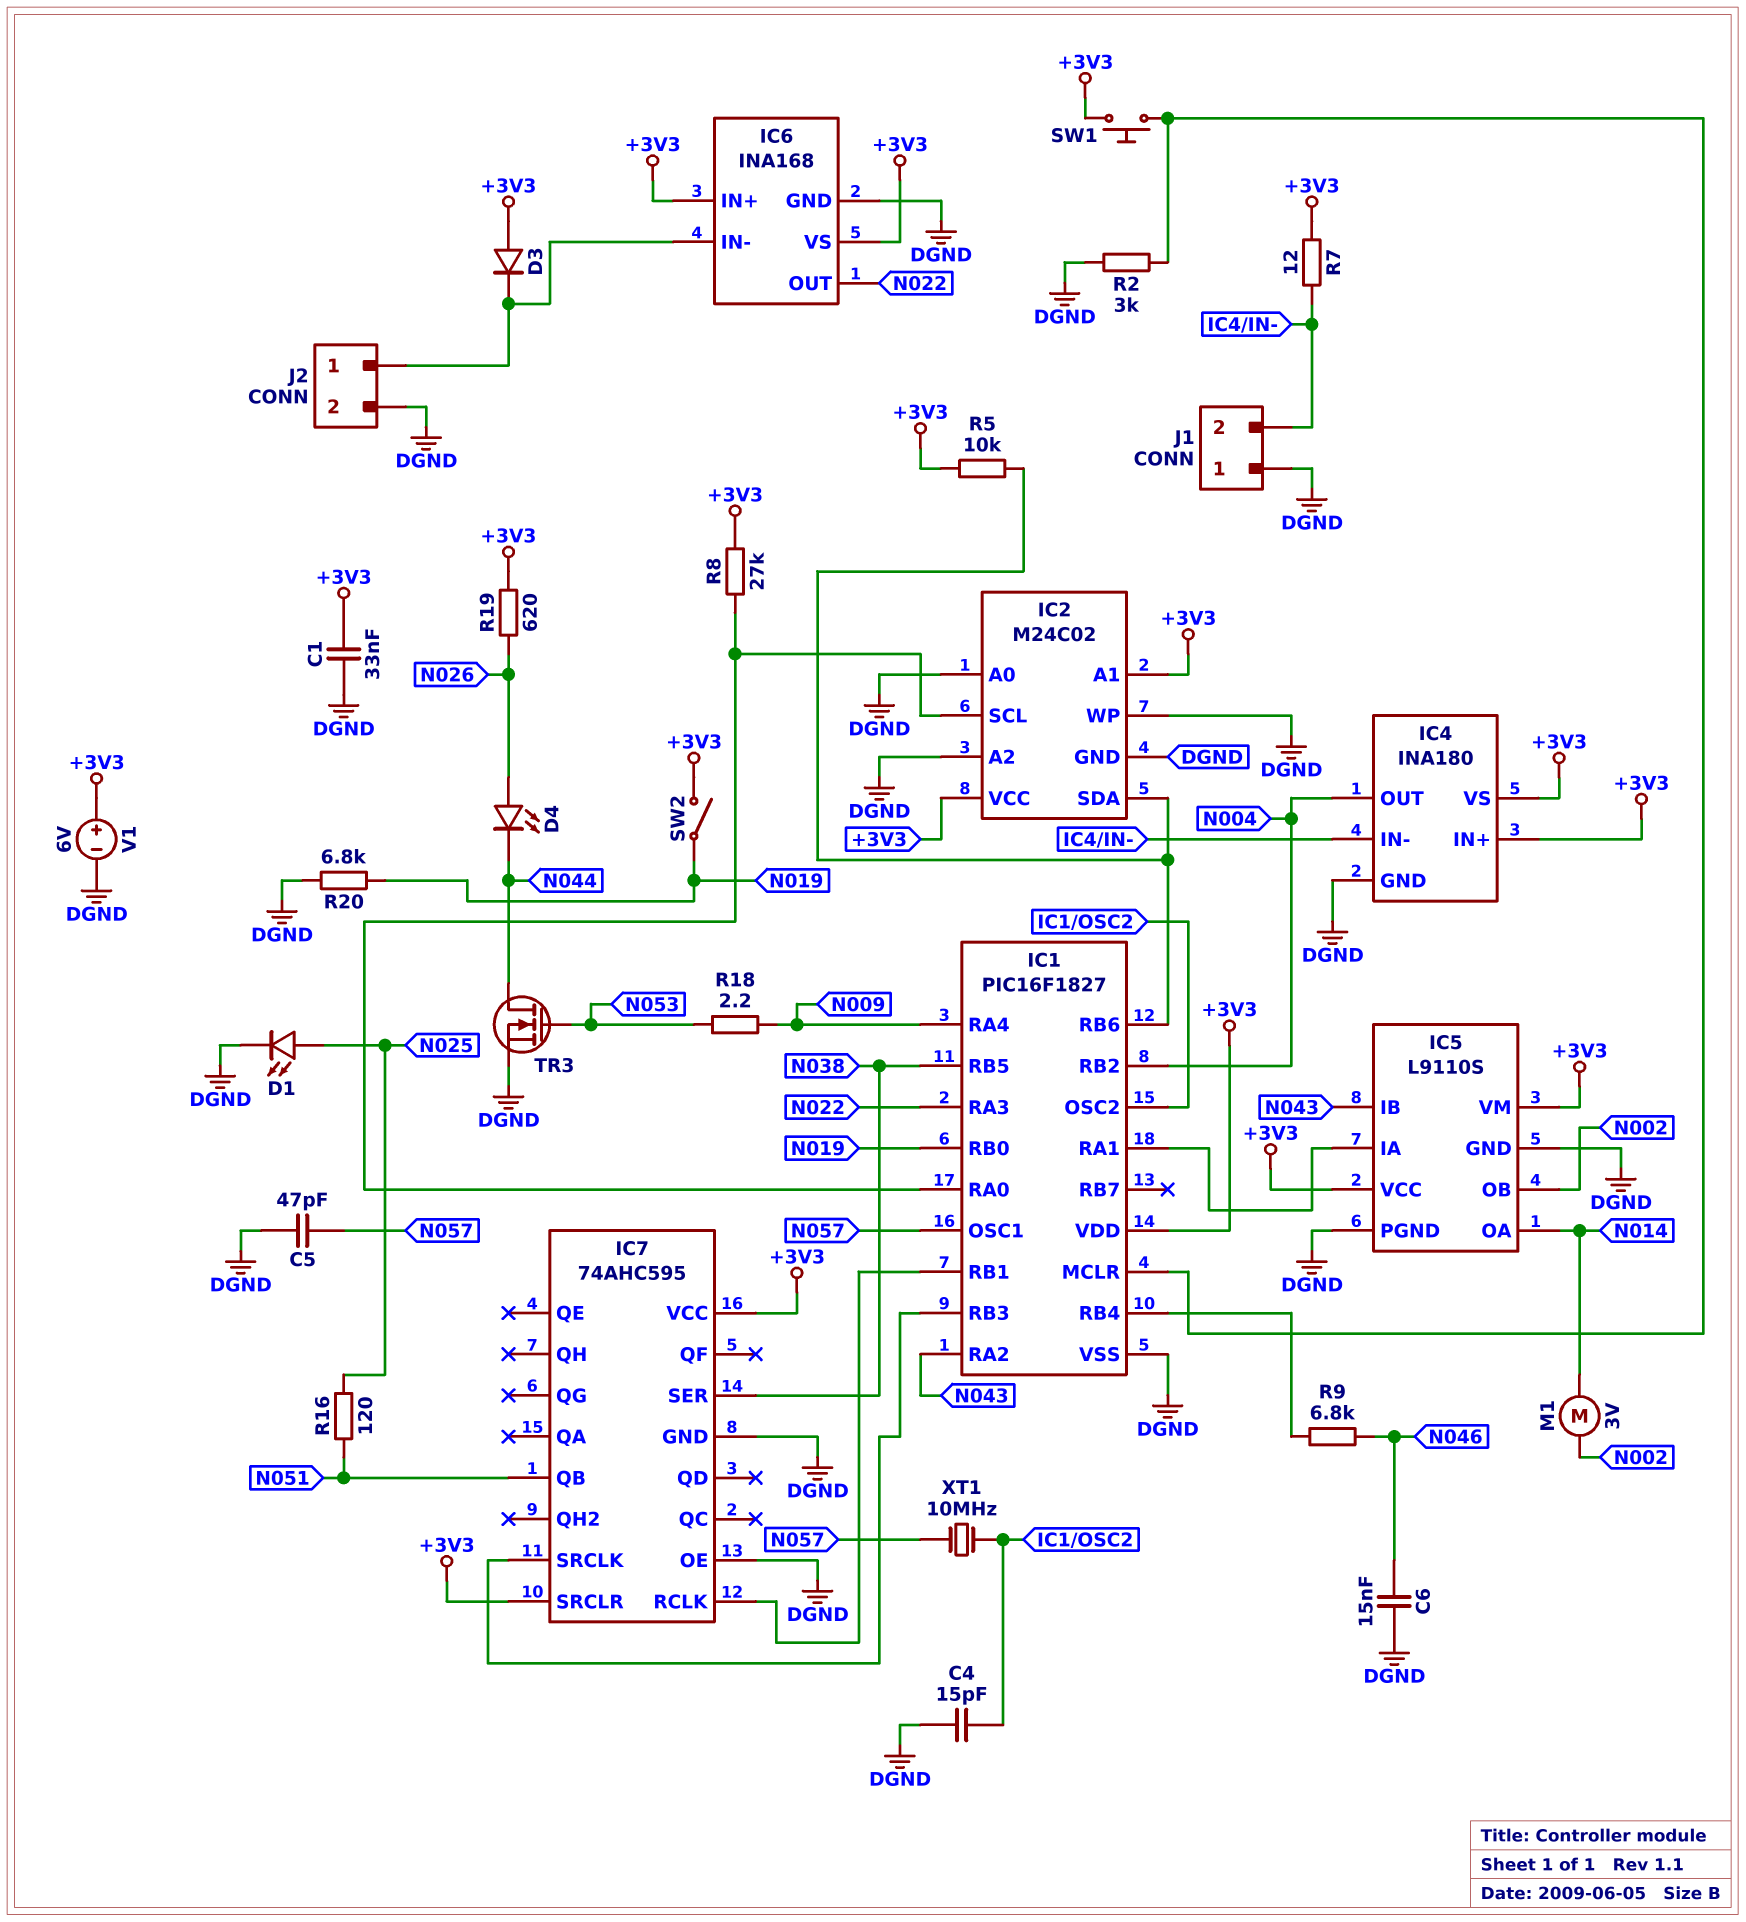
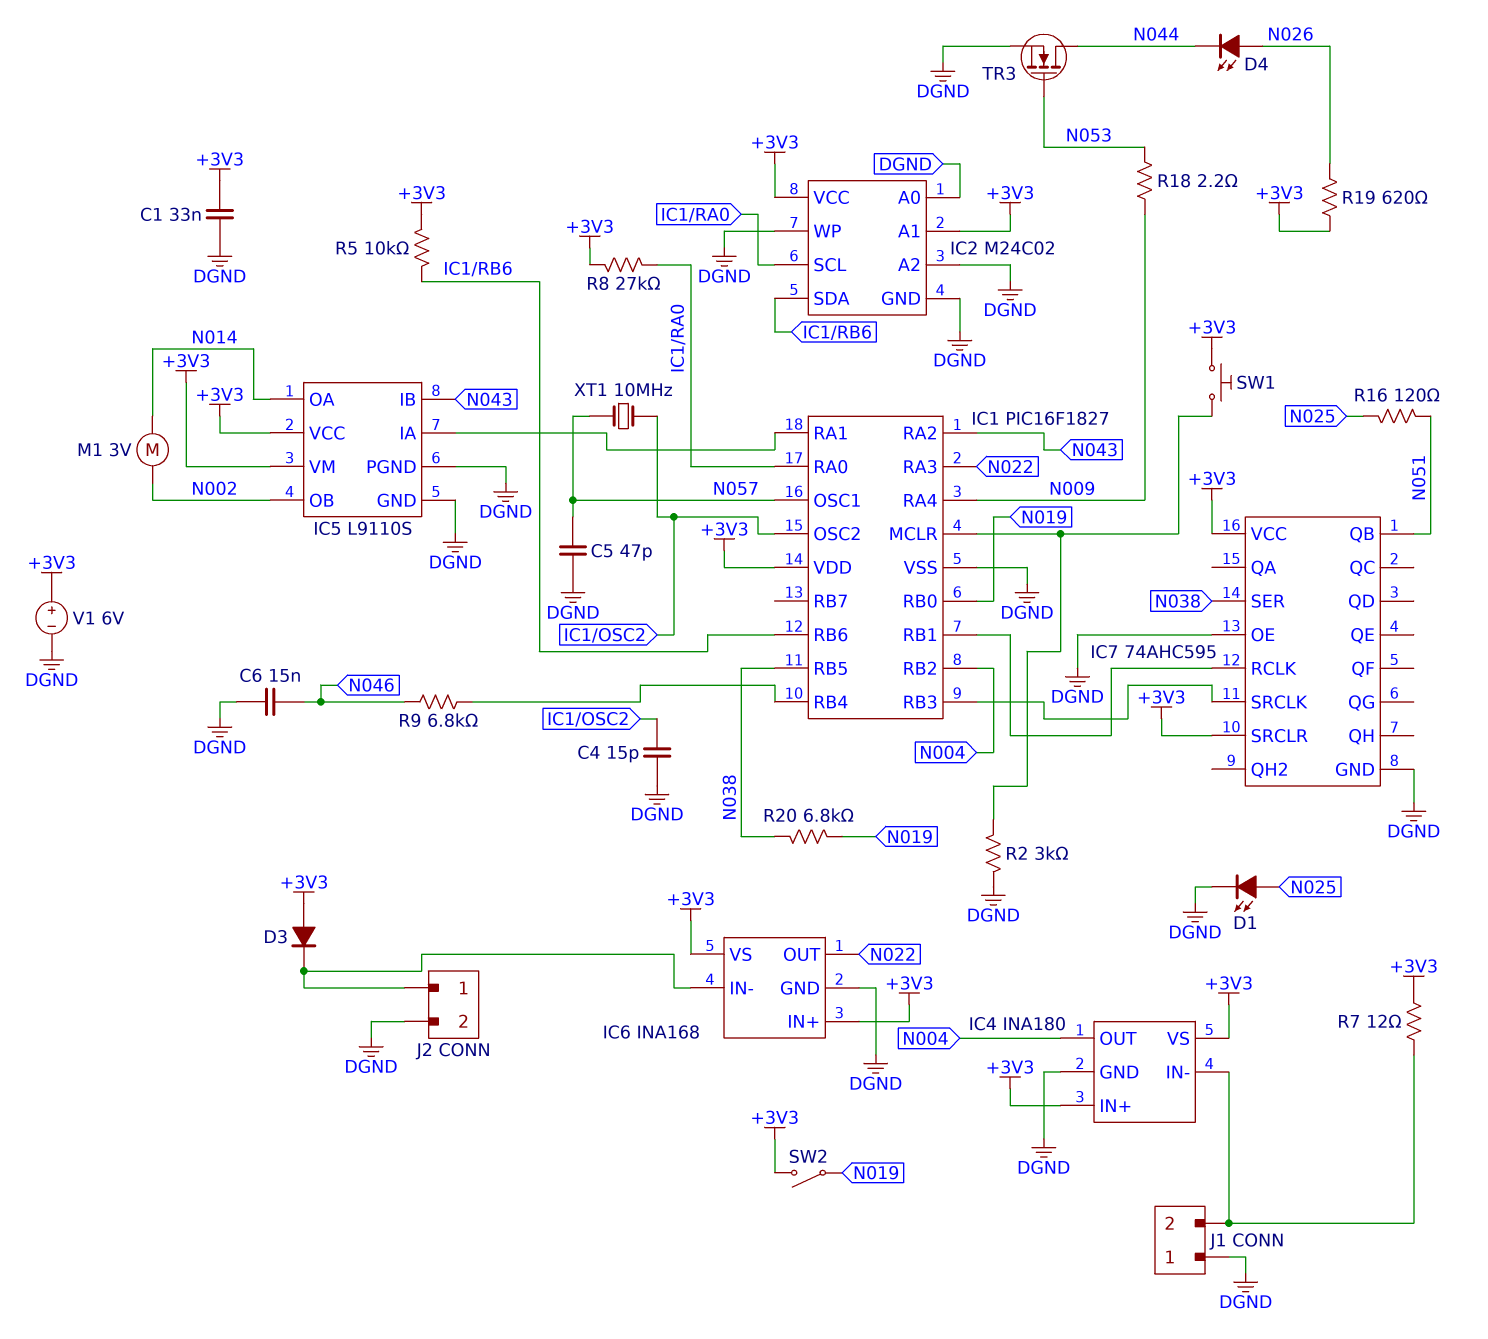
R20: 6.8k (DGND, N019) -> 6.8k (N019, N038)

